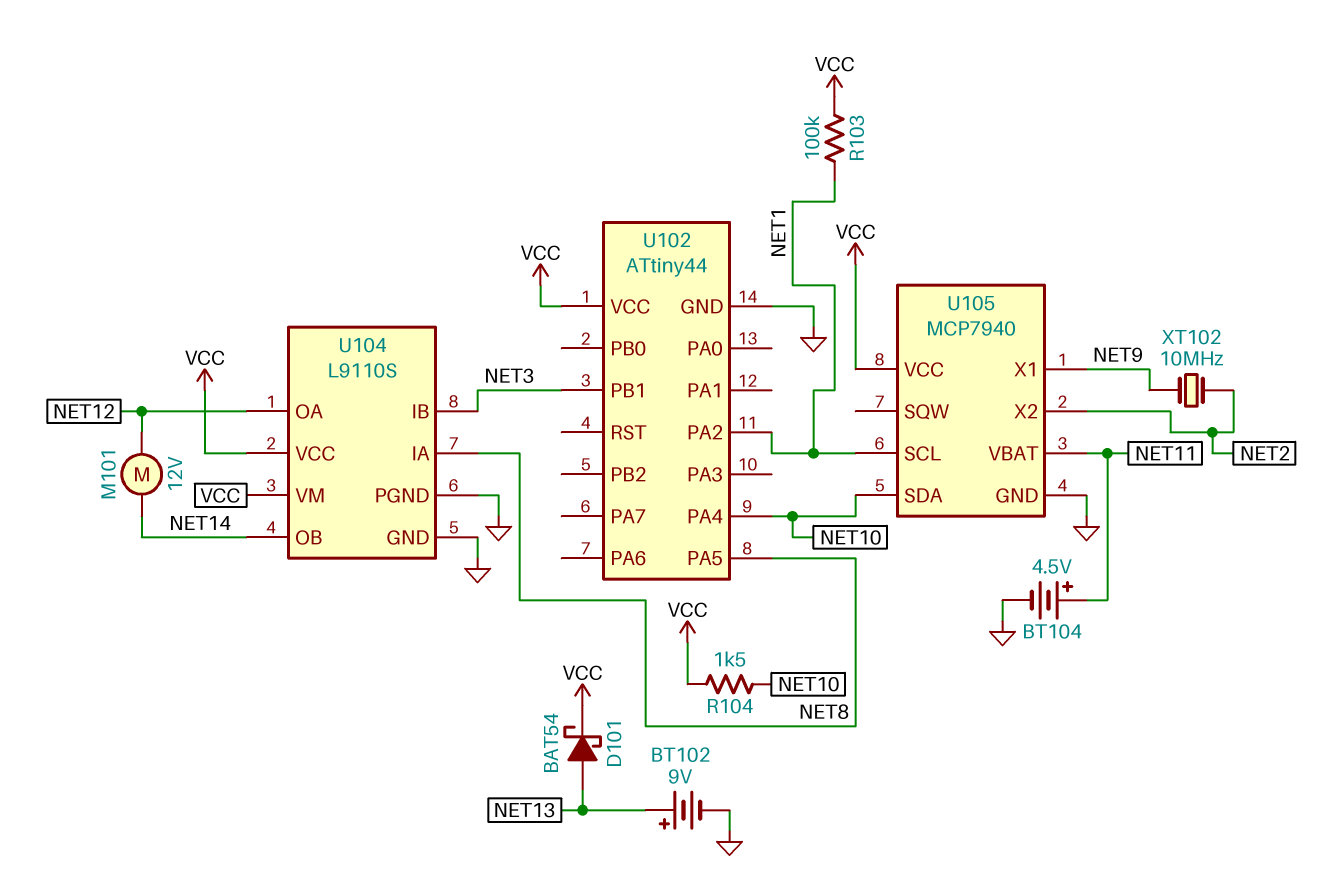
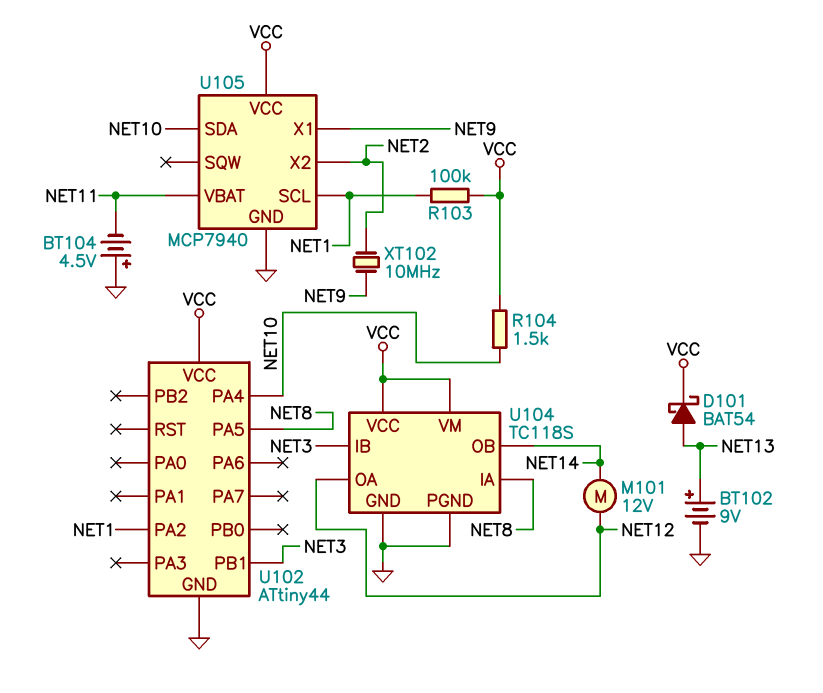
BT104: 4.5V (plus NET11, minus GND) -> 4.5V (plus GND, minus NET11)
U104: L9110S -> TC118S

